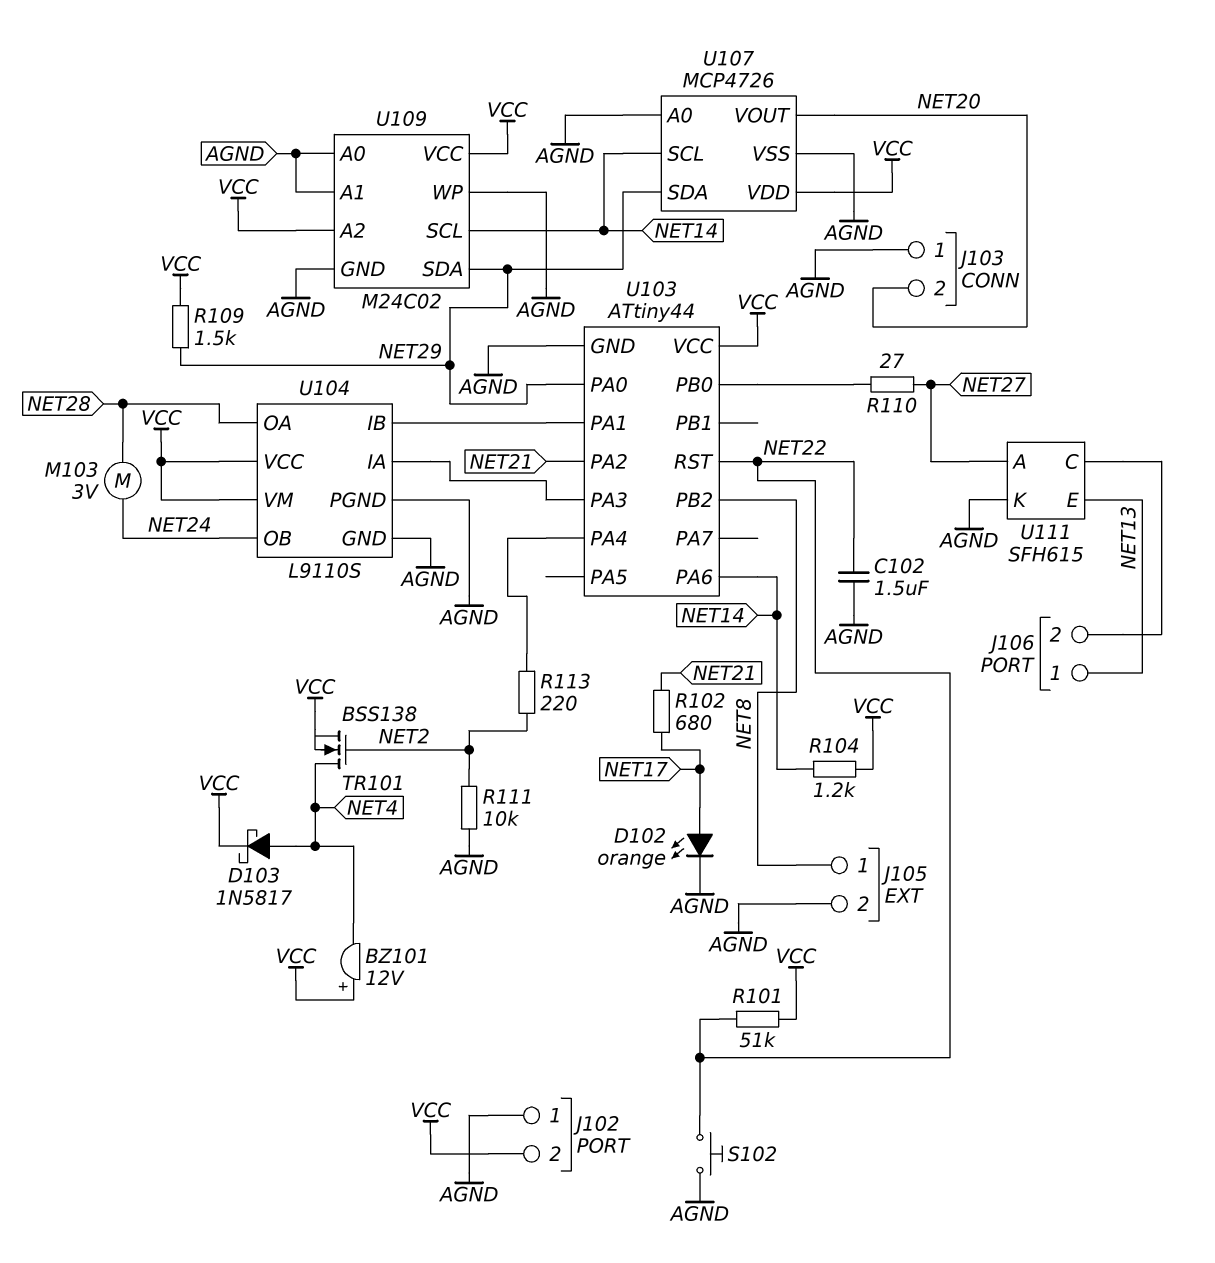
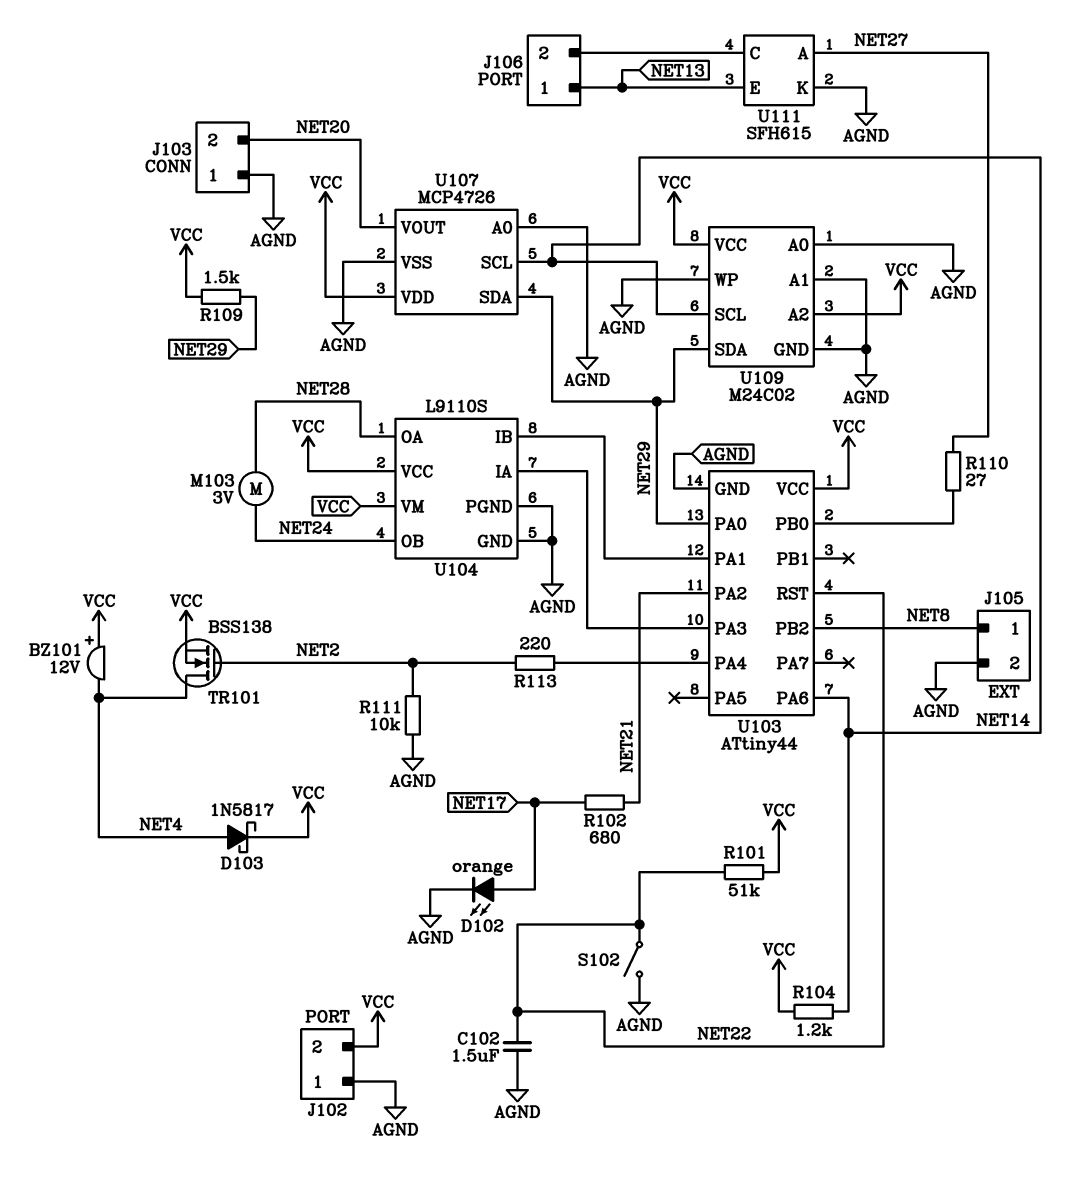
S102: button (AGND, NET22) -> switch (AGND, NET22)

